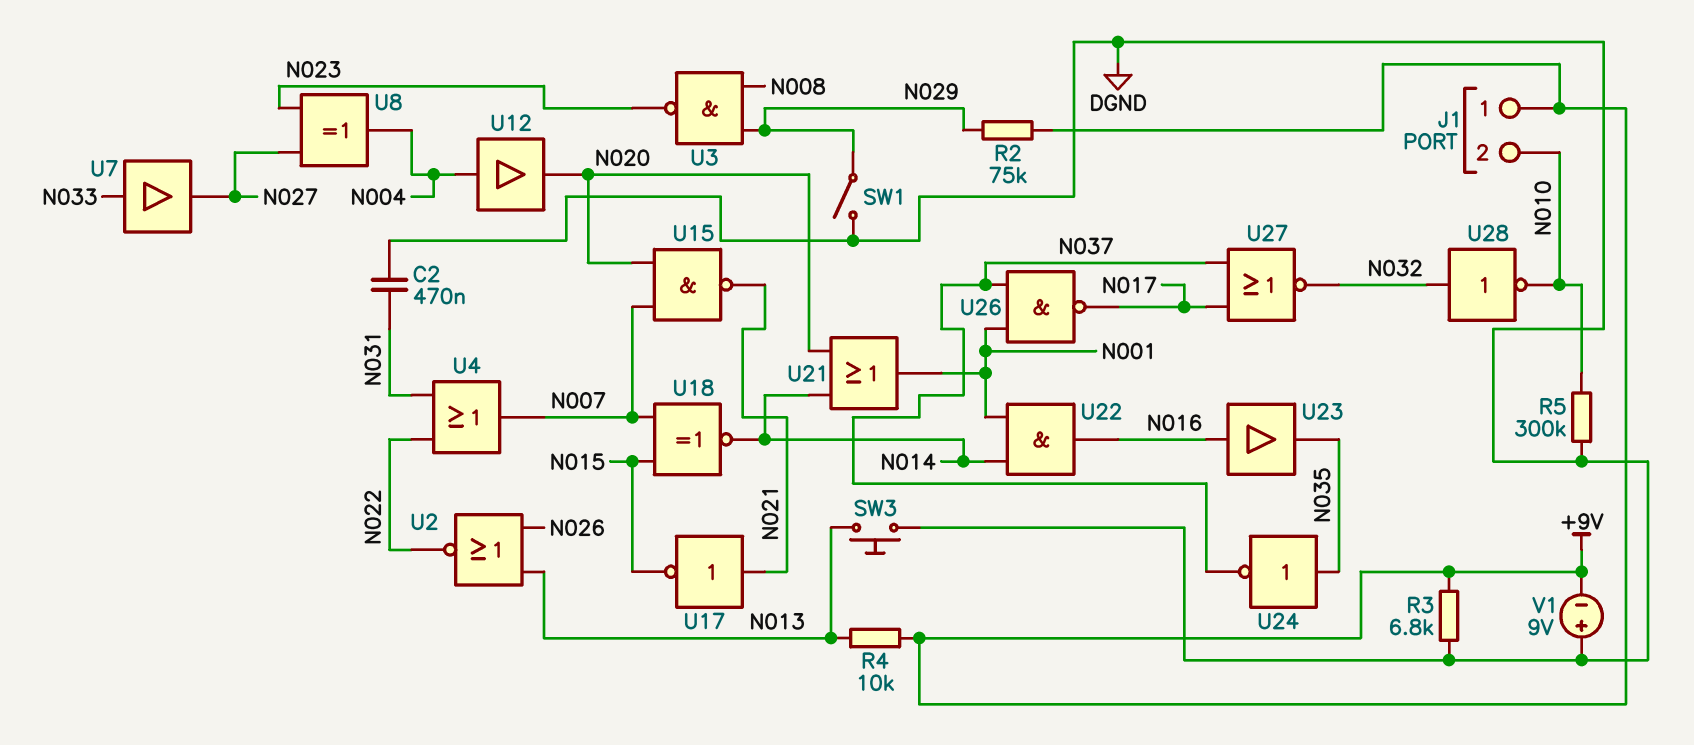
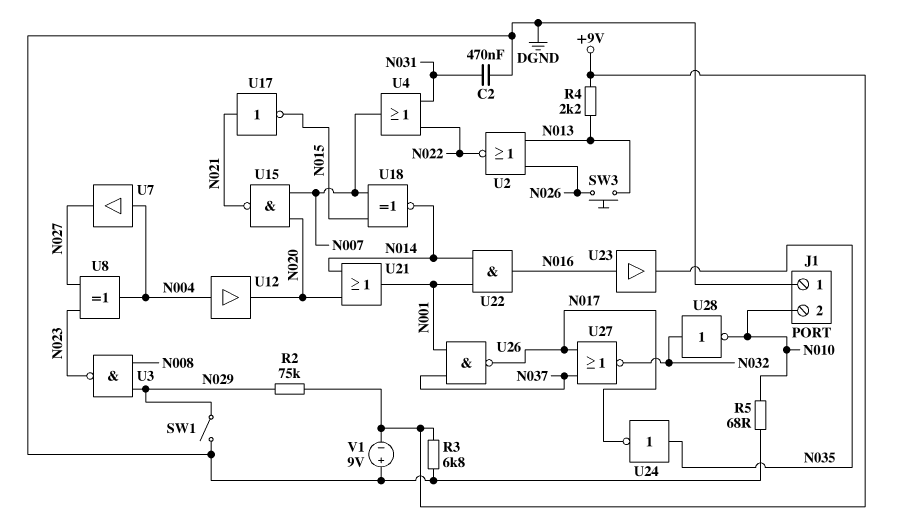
J1 pin 1: +9V -> DGND
R4: 10k (+9V, N013) -> 2.2k (+9V, N013)
R5: 300k (DGND, N010) -> 68 (DGND, N010)
SW3: button (DGND, N013) -> button (N013, N026)
U7: buffer (in N033, out N027) -> buffer (in N004, out N027)
U24: NOT (in N035, out N037) -> NOT (in N035, out N017)

